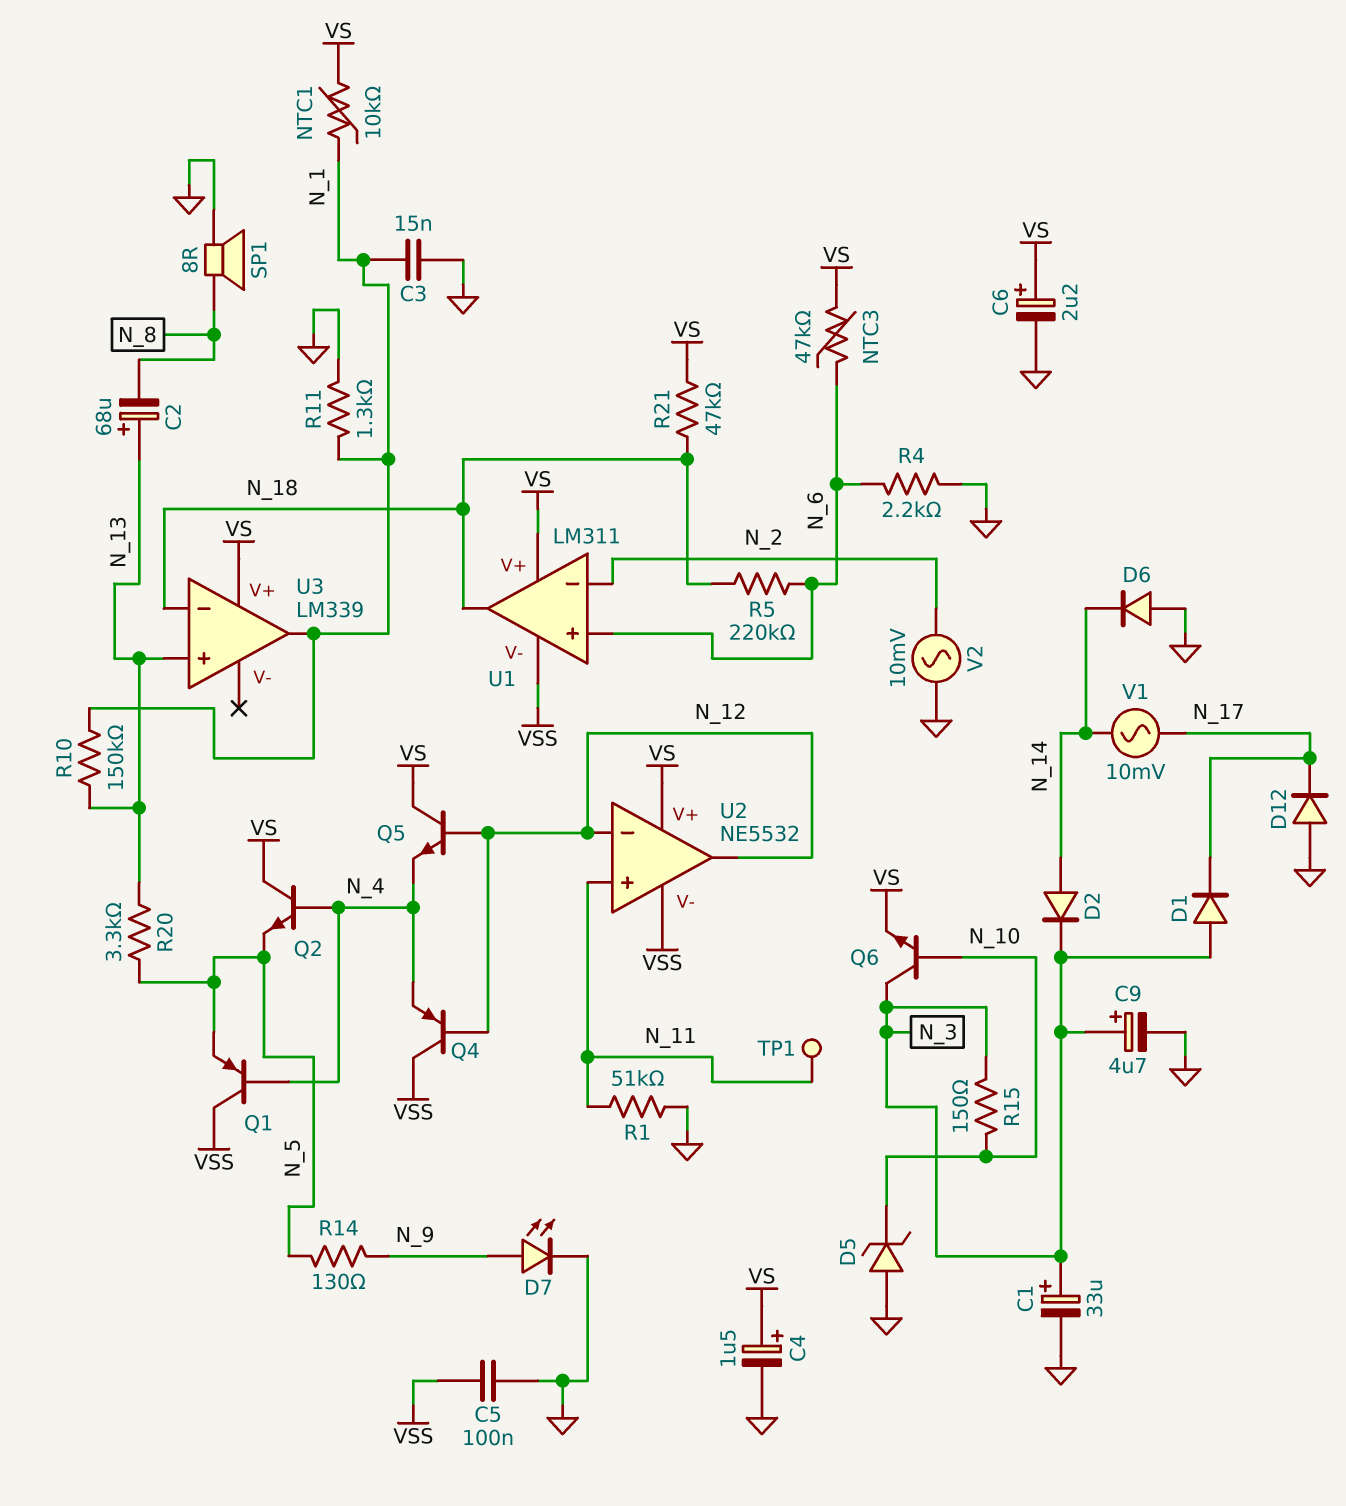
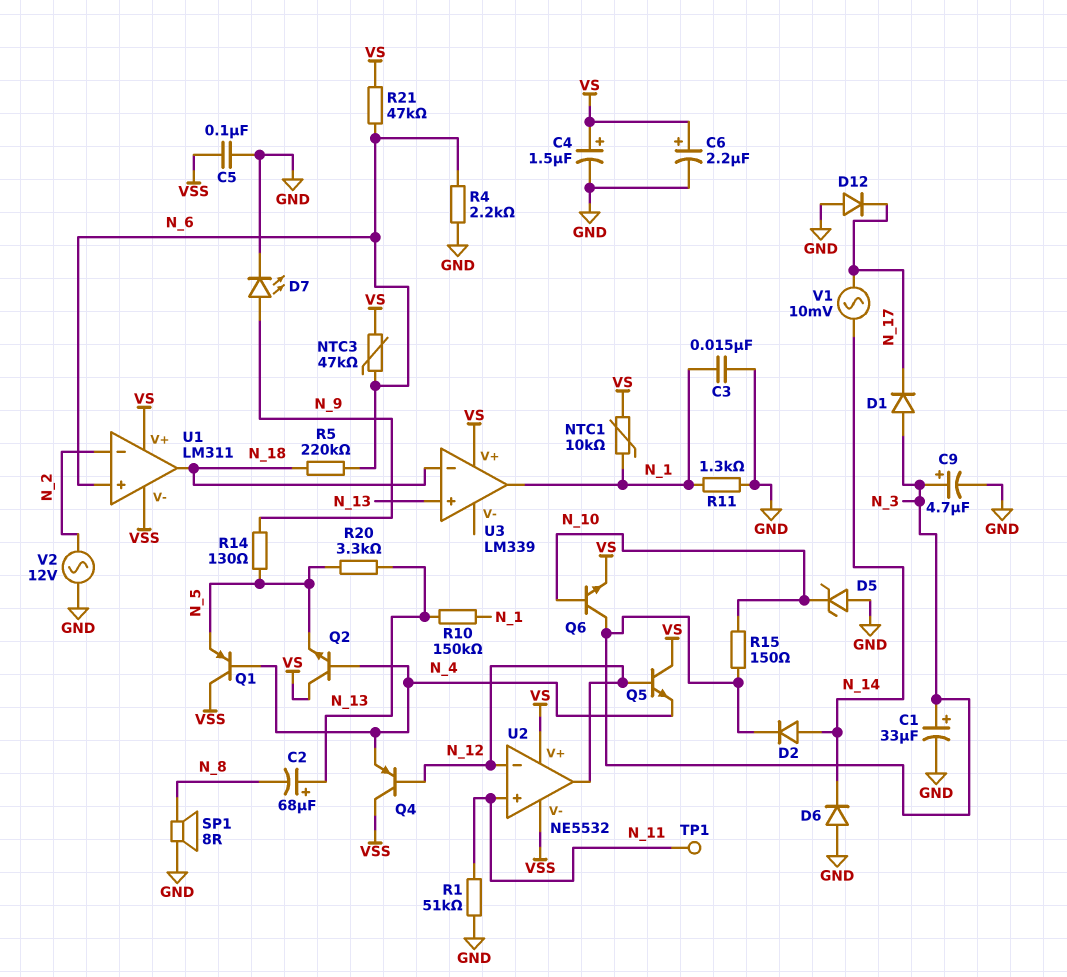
R21: 47k (N_18, VS) -> 47k (N_6, VS)
V2: AC 10mV (GND, N_2) -> AC 12V (GND, N_2)

